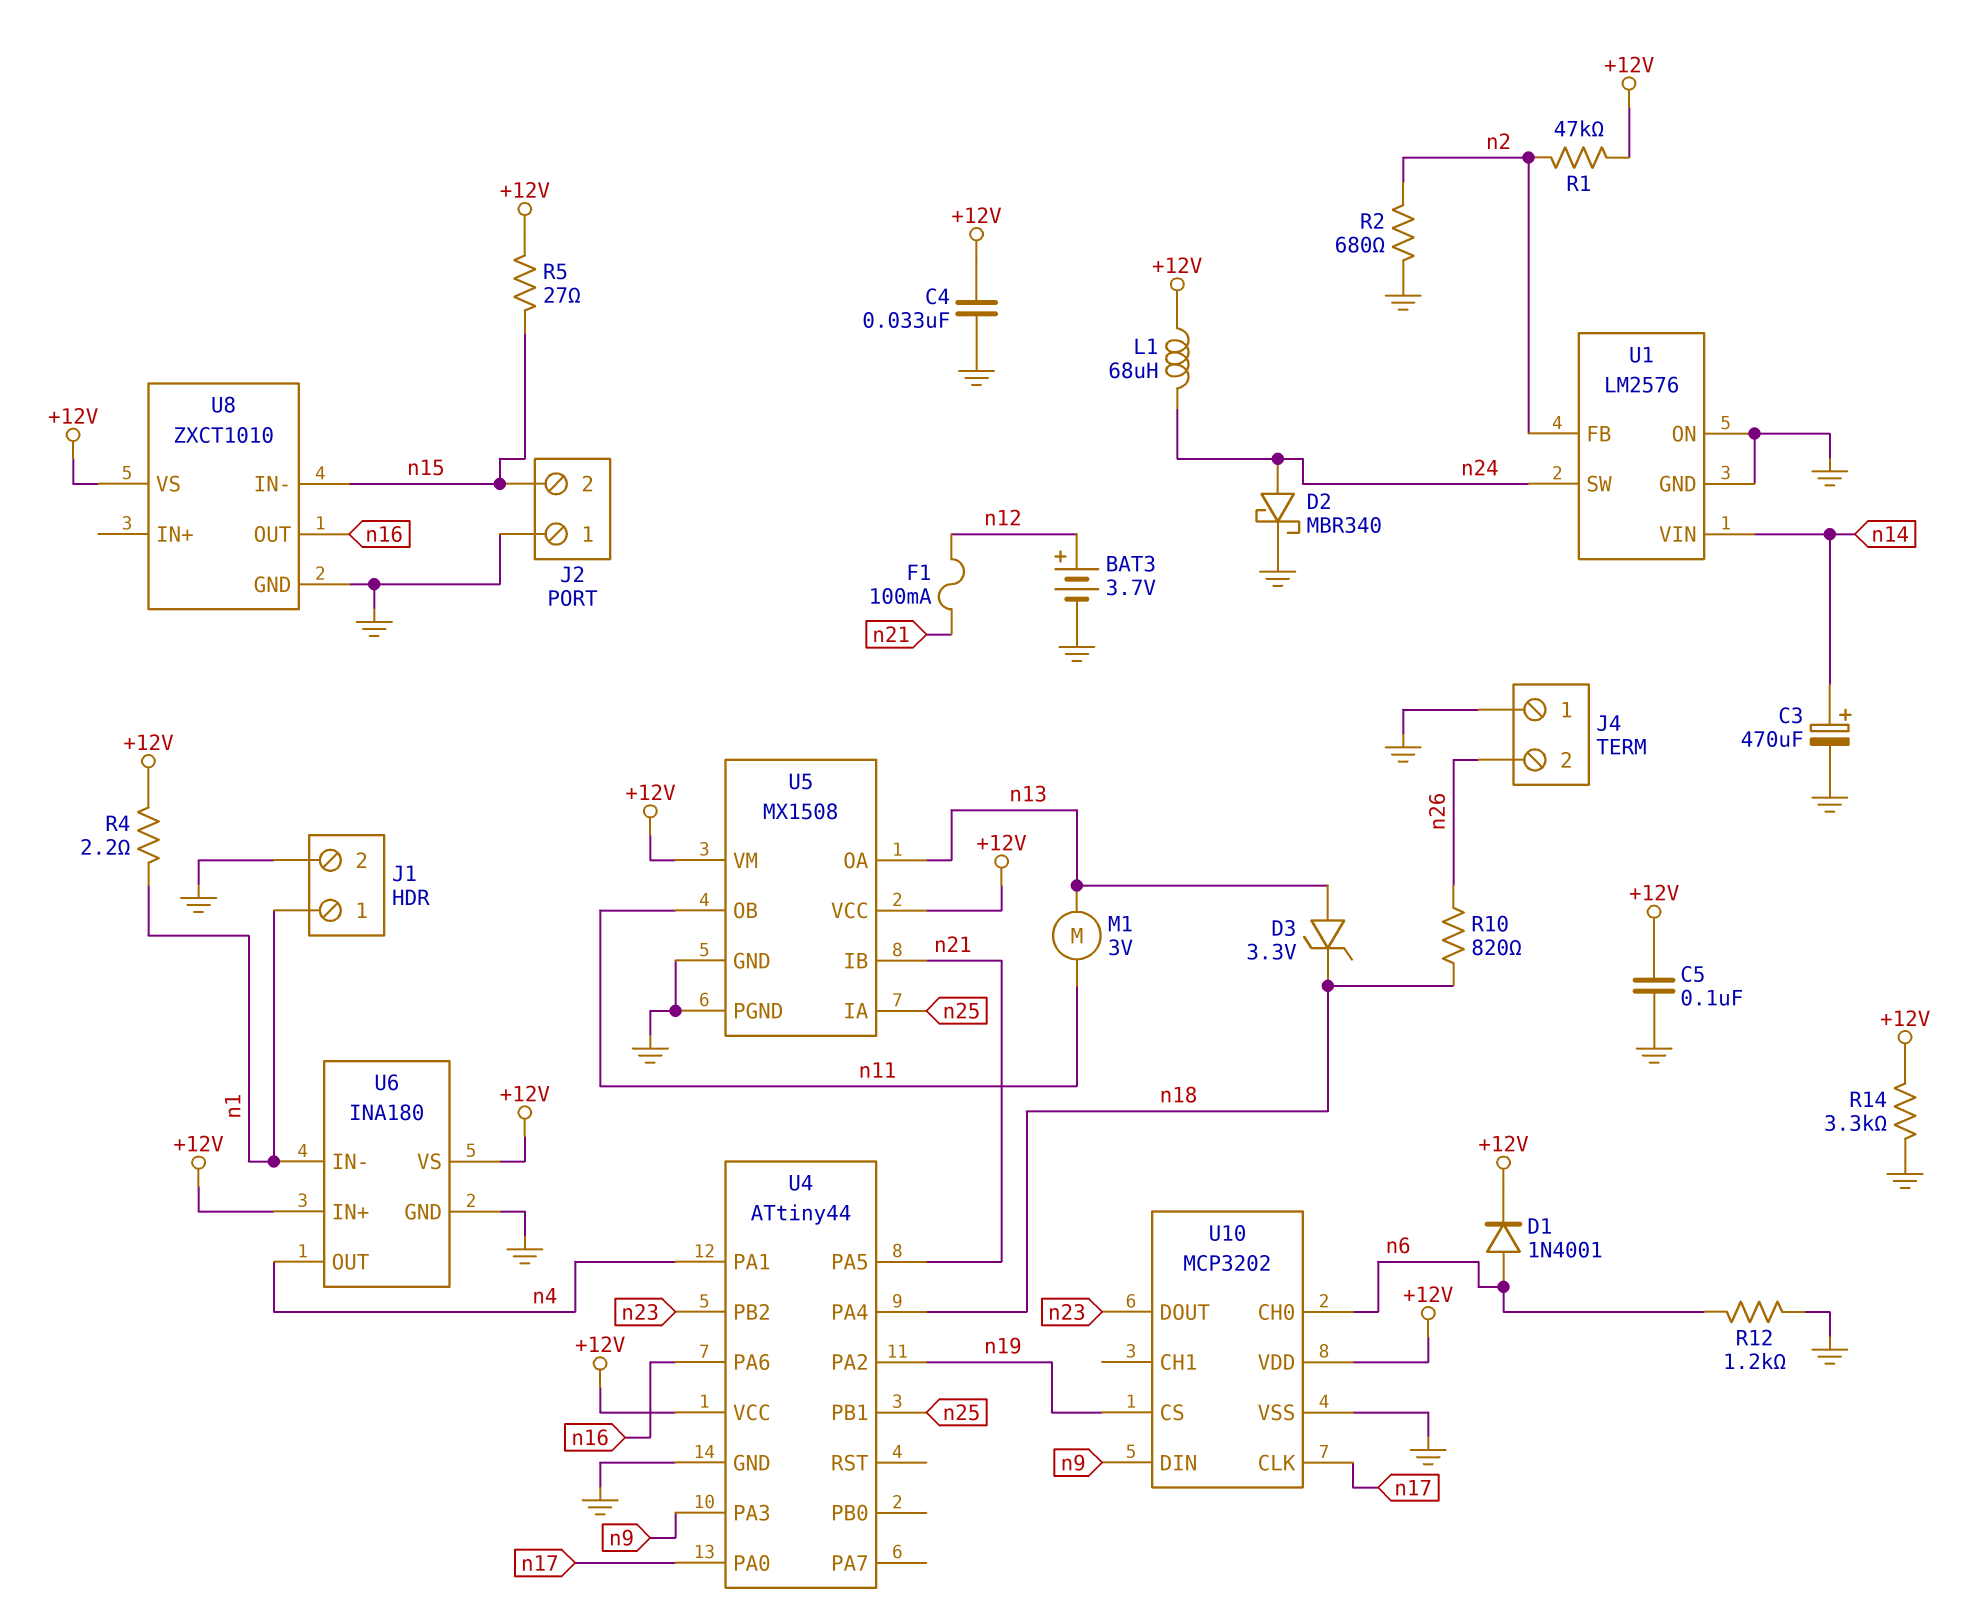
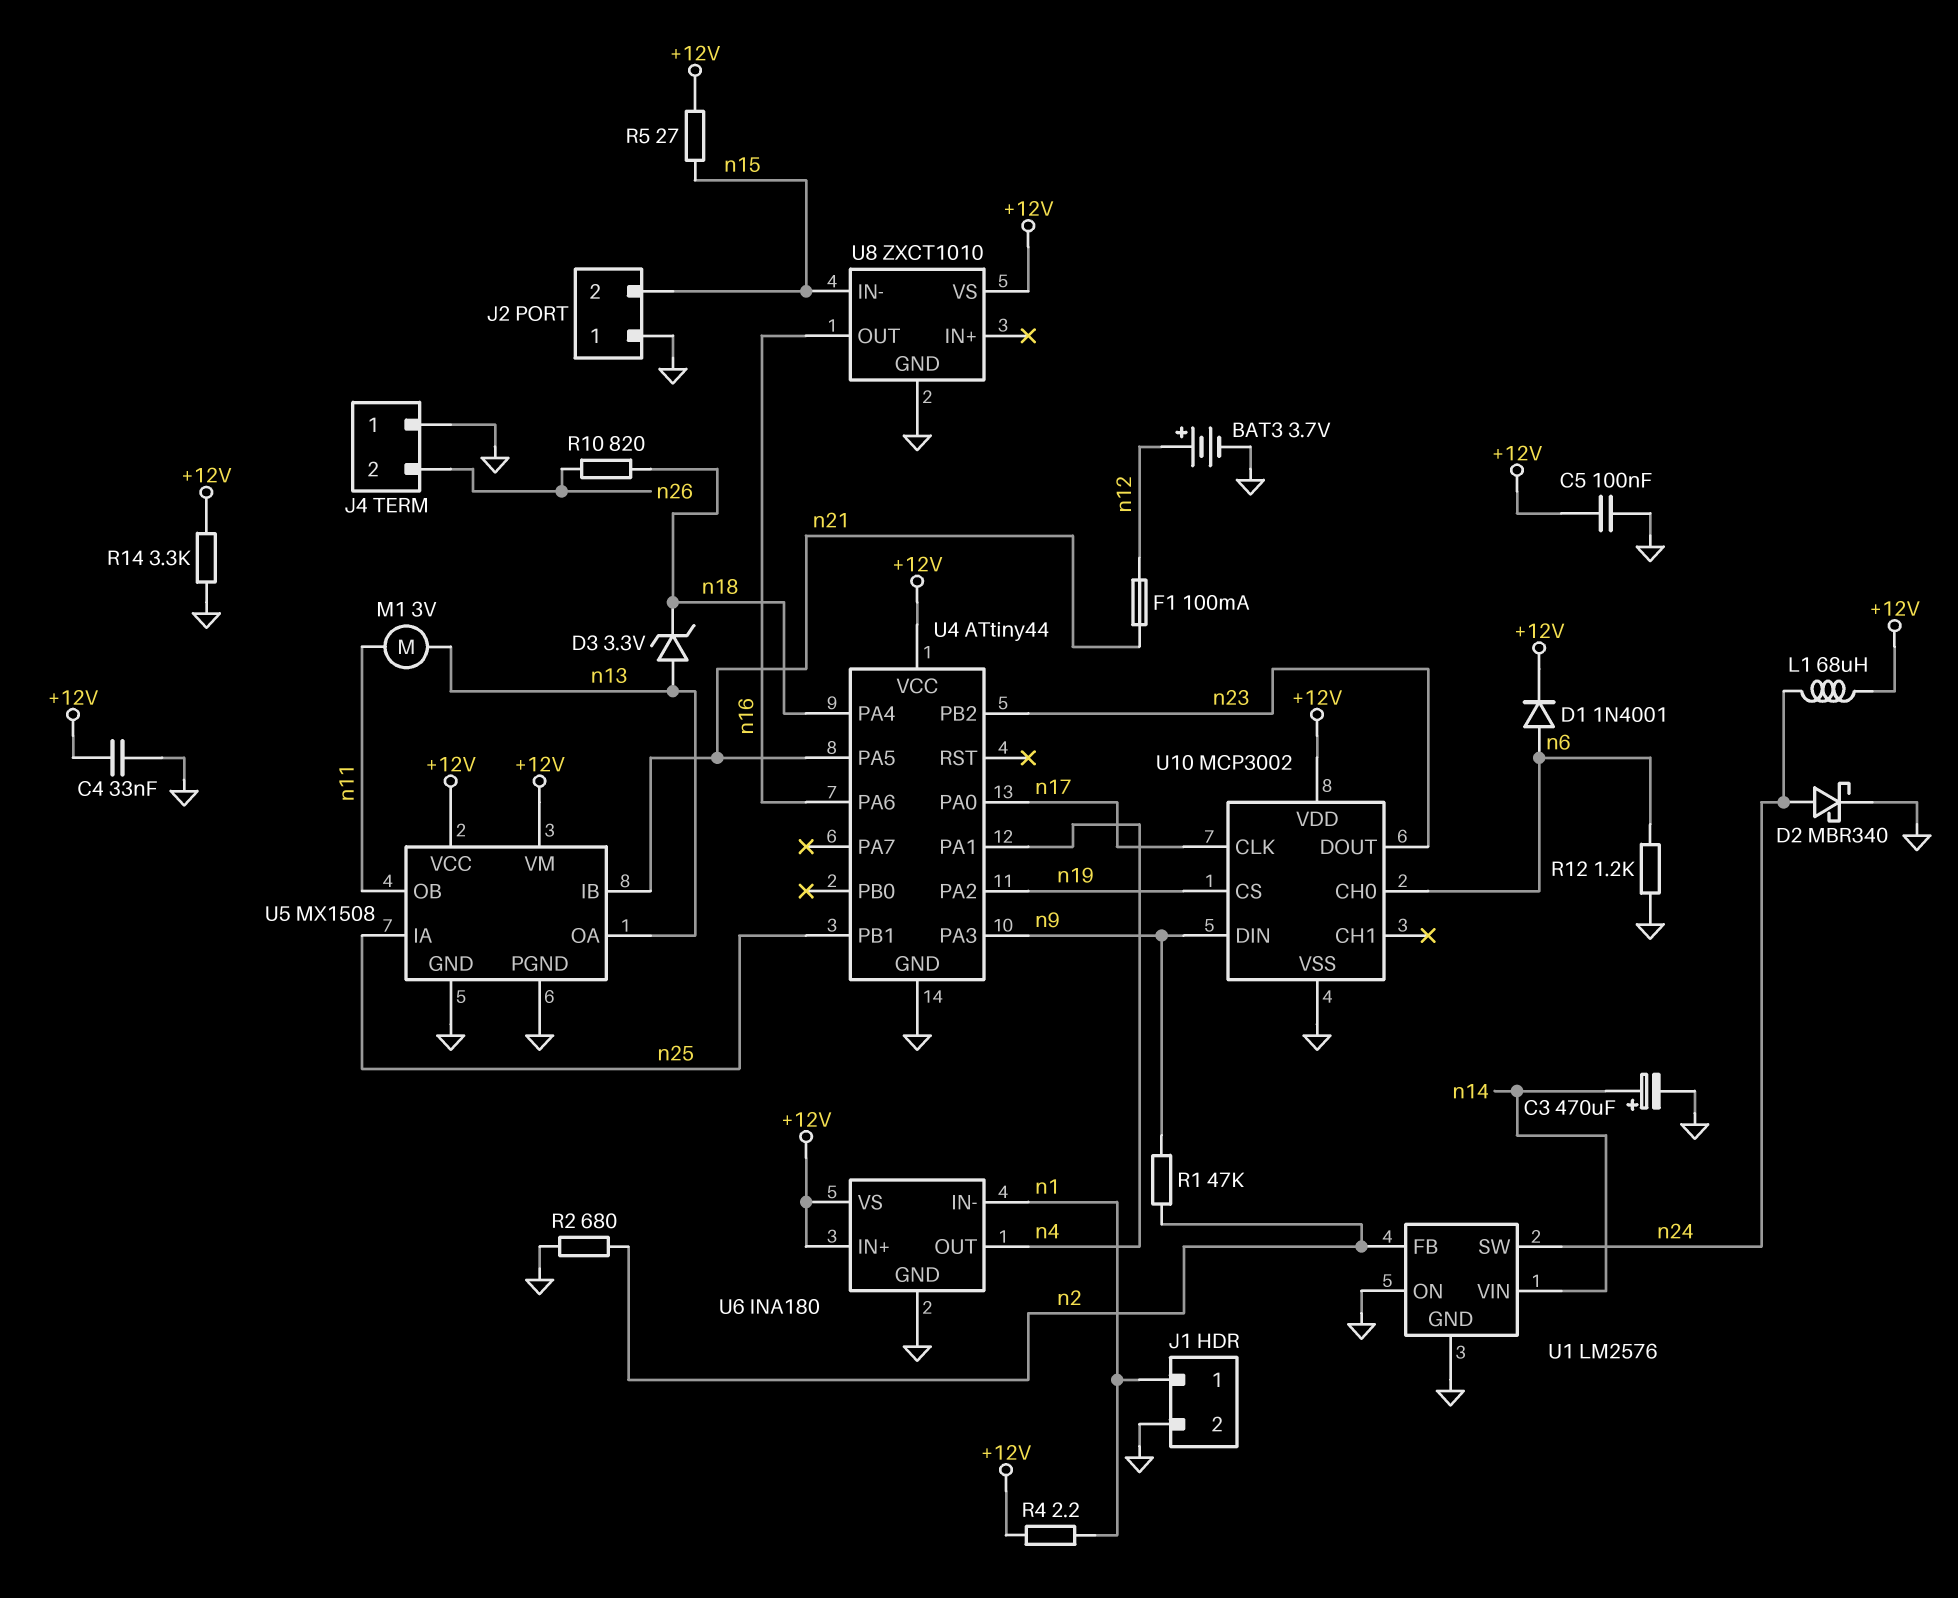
R1: 47k (+12V, n2) -> 47k (n2, n9)
U10: MCP3202 -> MCP3002

